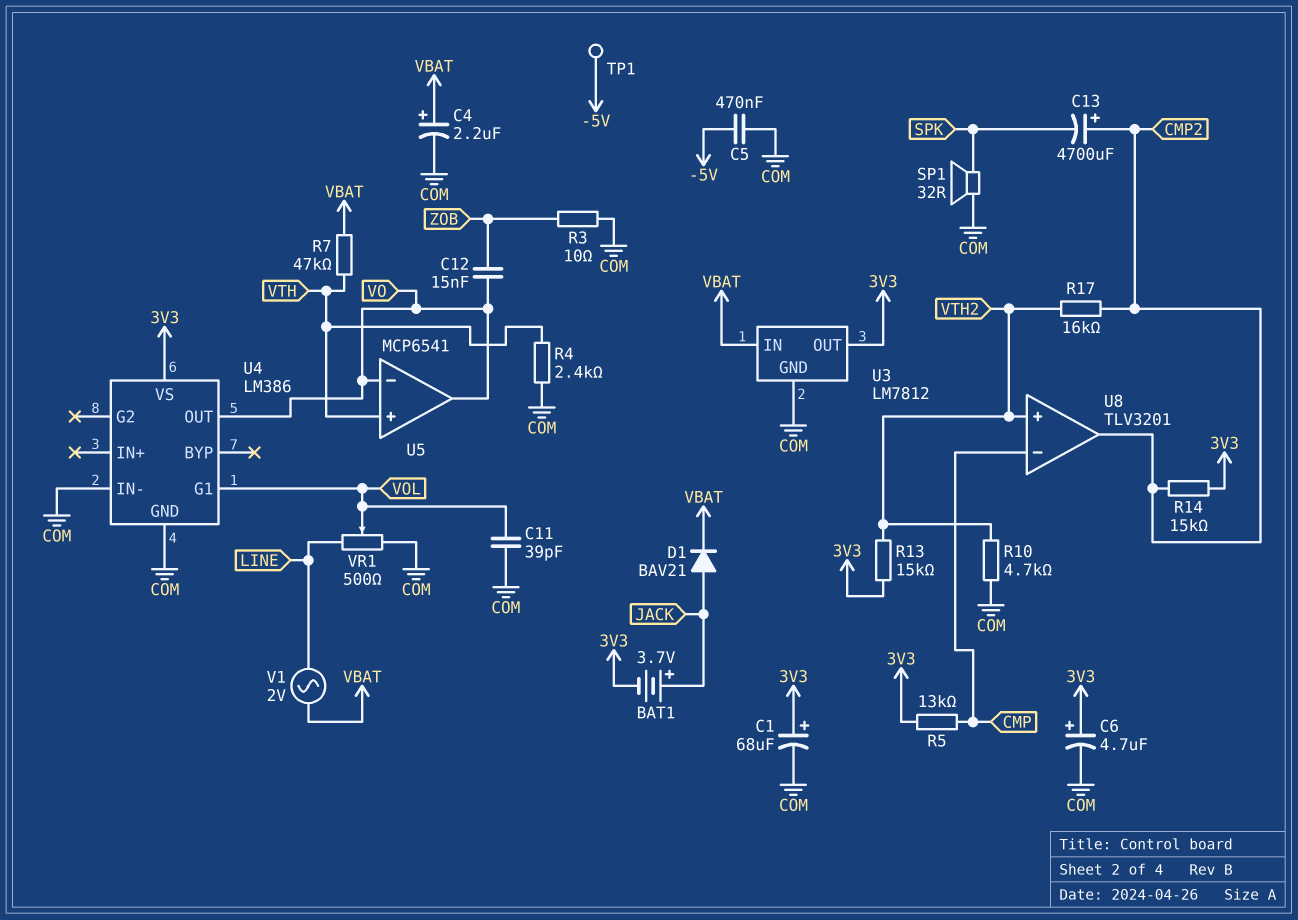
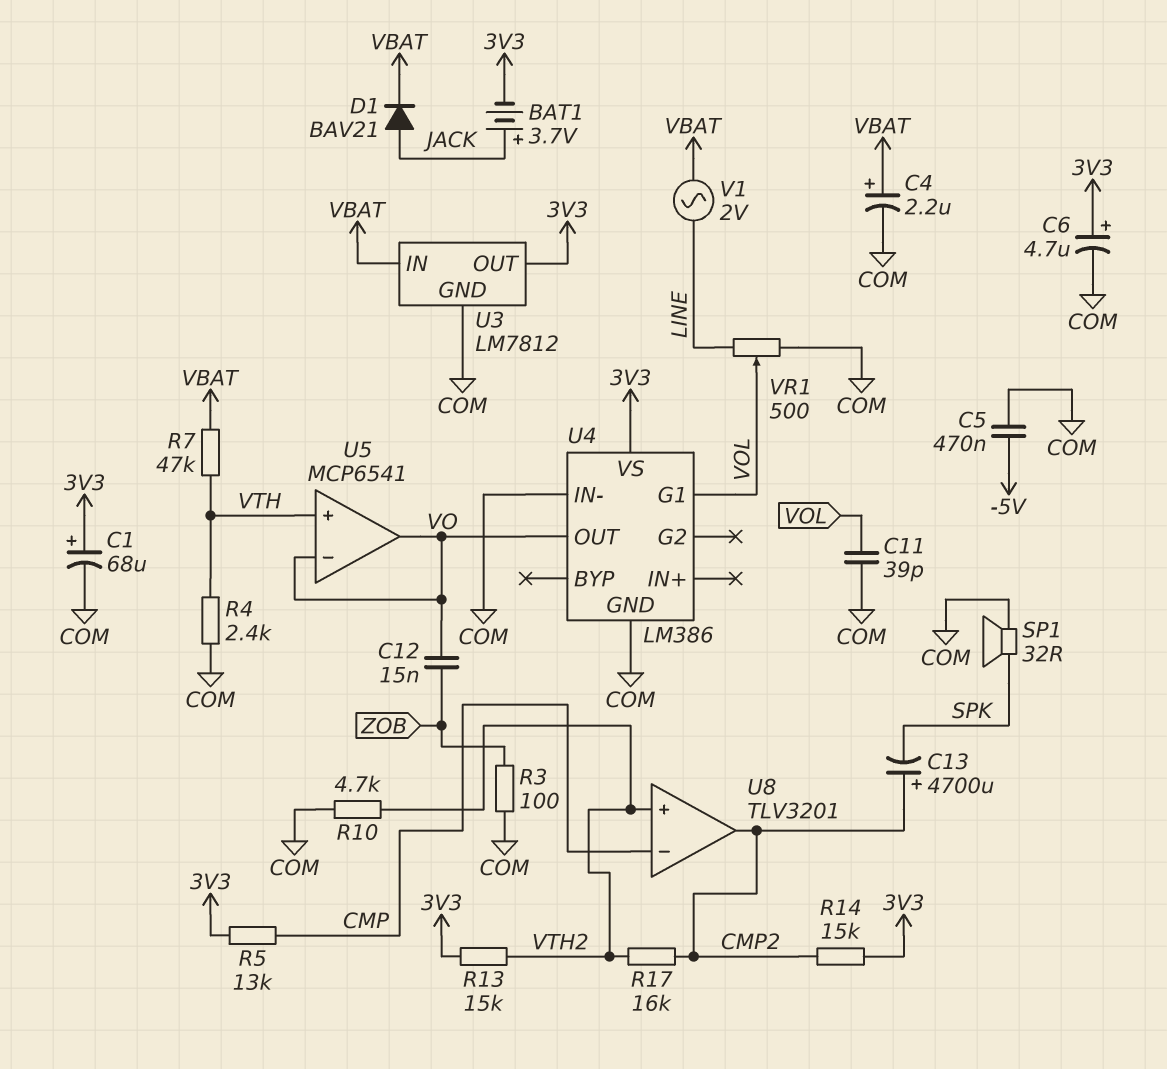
R3: 10 (COM, ZOB) -> 100 (COM, ZOB)
TP1: test point (-5V) -> none

